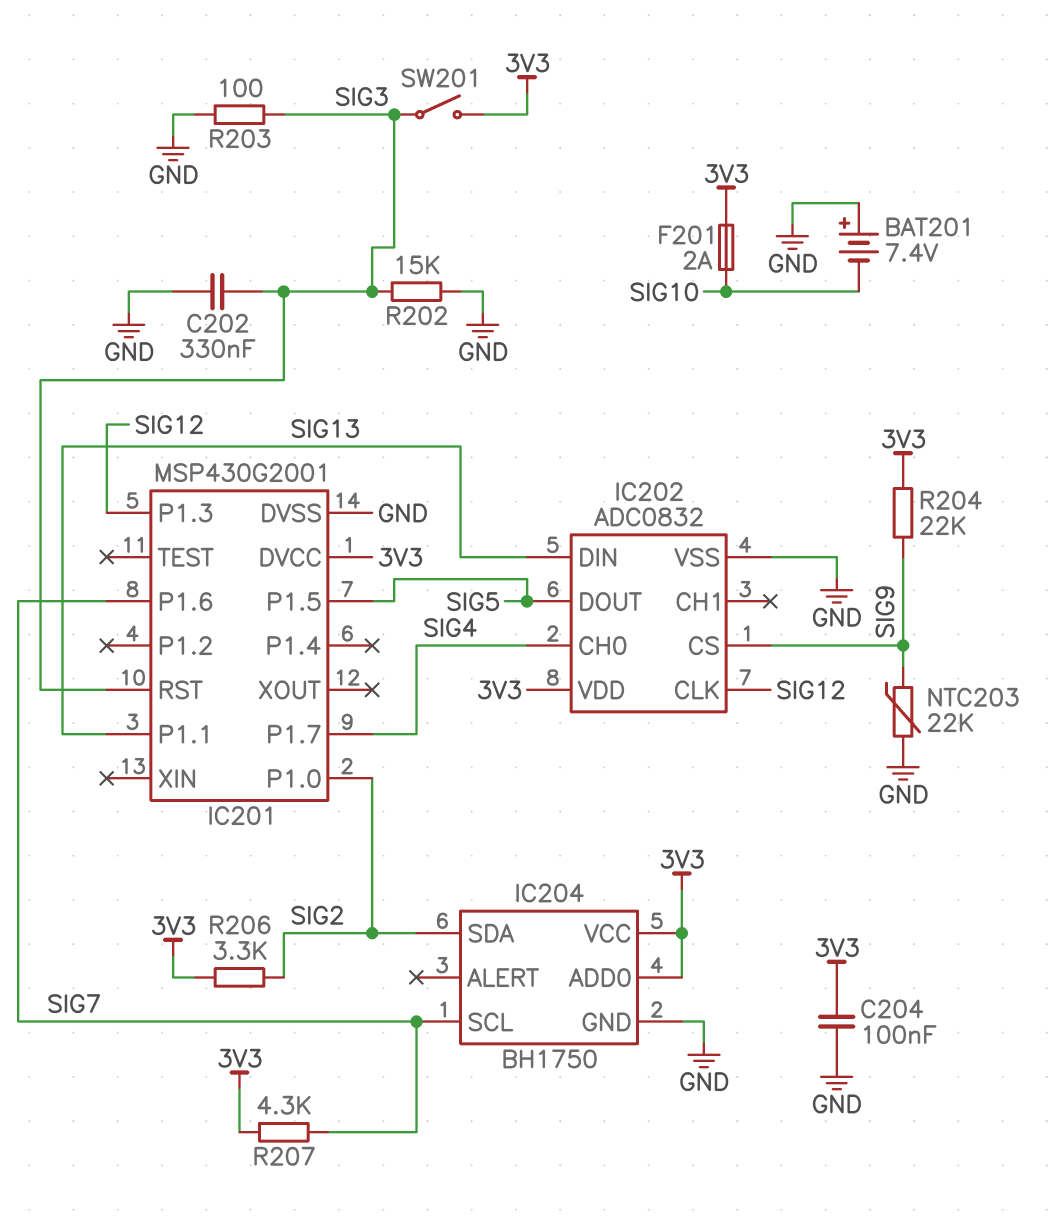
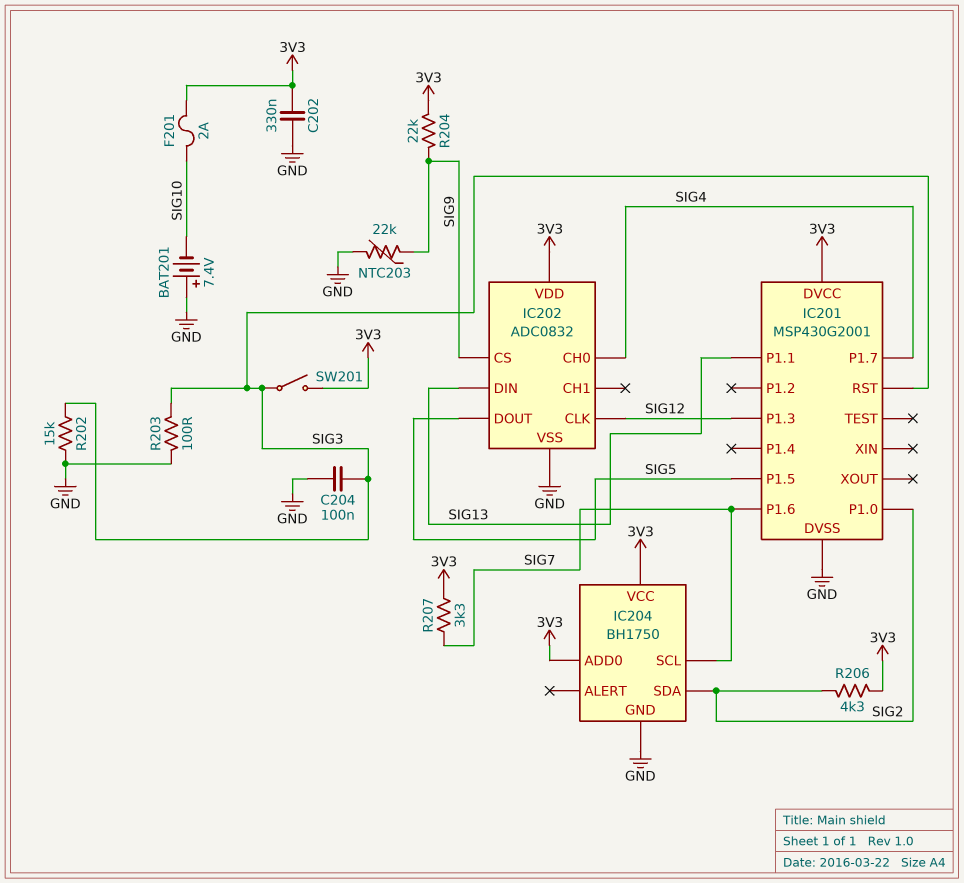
C202: 330nF (GND, SIG3) -> 330nF (3V3, GND)
C204: 100nF (3V3, GND) -> 100nF (GND, SIG3)
R206: 3.3k (3V3, SIG2) -> 4.3k (3V3, SIG2)
R207: 4.3k (3V3, SIG7) -> 3.3k (3V3, SIG7)

